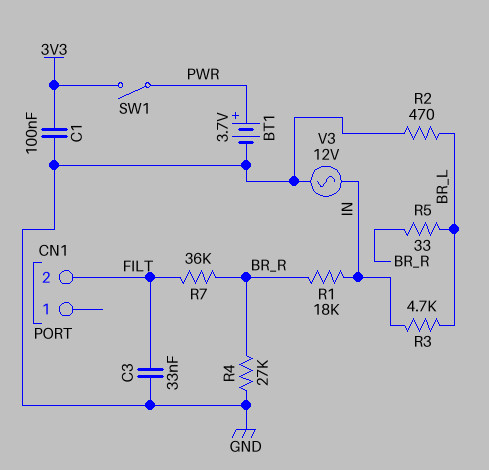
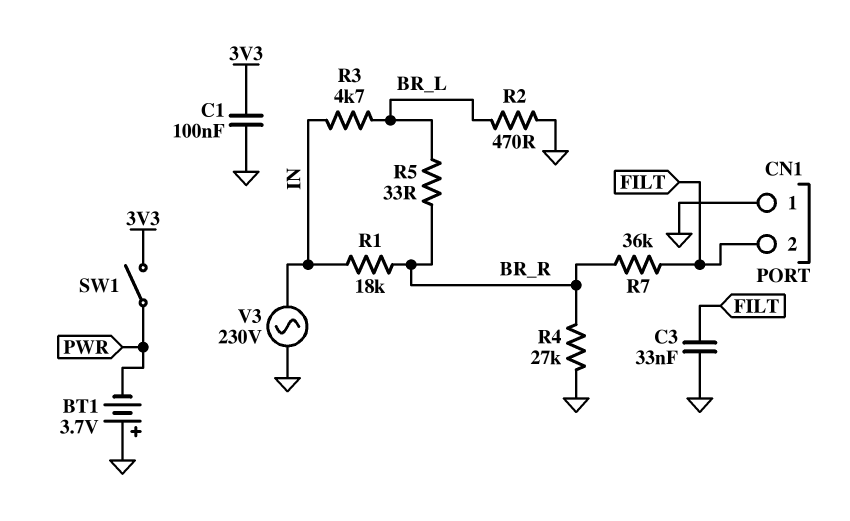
BT1: 3.7V (plus PWR, minus GND) -> 3.7V (plus GND, minus PWR)
CN1 pin 1: none -> GND
V3: AC 12V (GND, IN) -> AC 230V (GND, IN)

